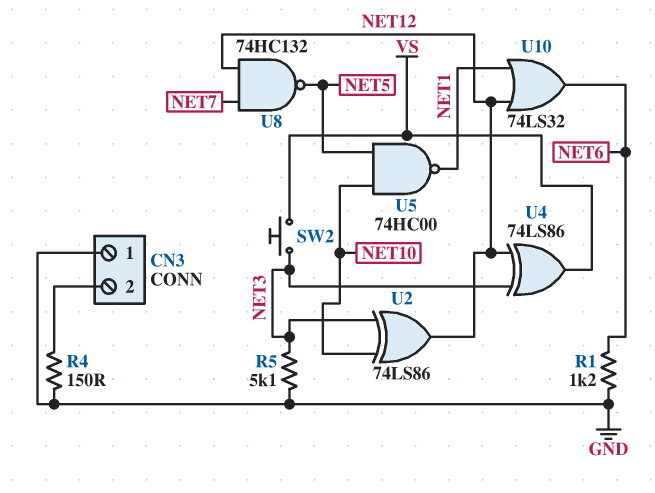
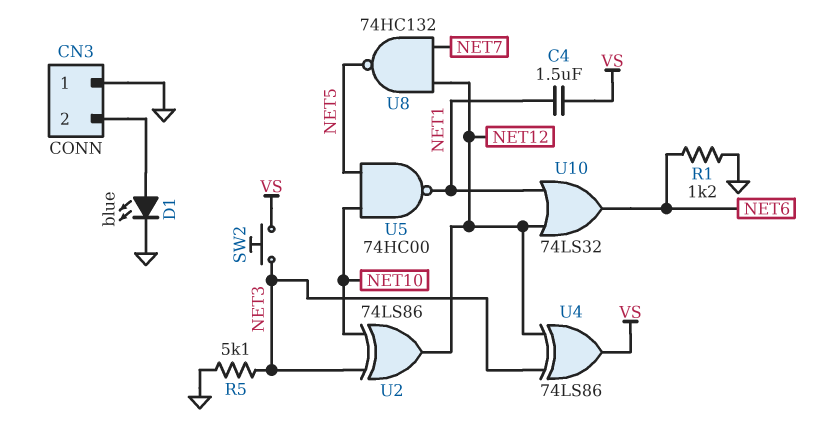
C4: none -> 1.5uF (NET1, VS)
D1: none -> LED blue (A CN3/2, K GND)
R4: 150 (CN3/2, GND) -> none

